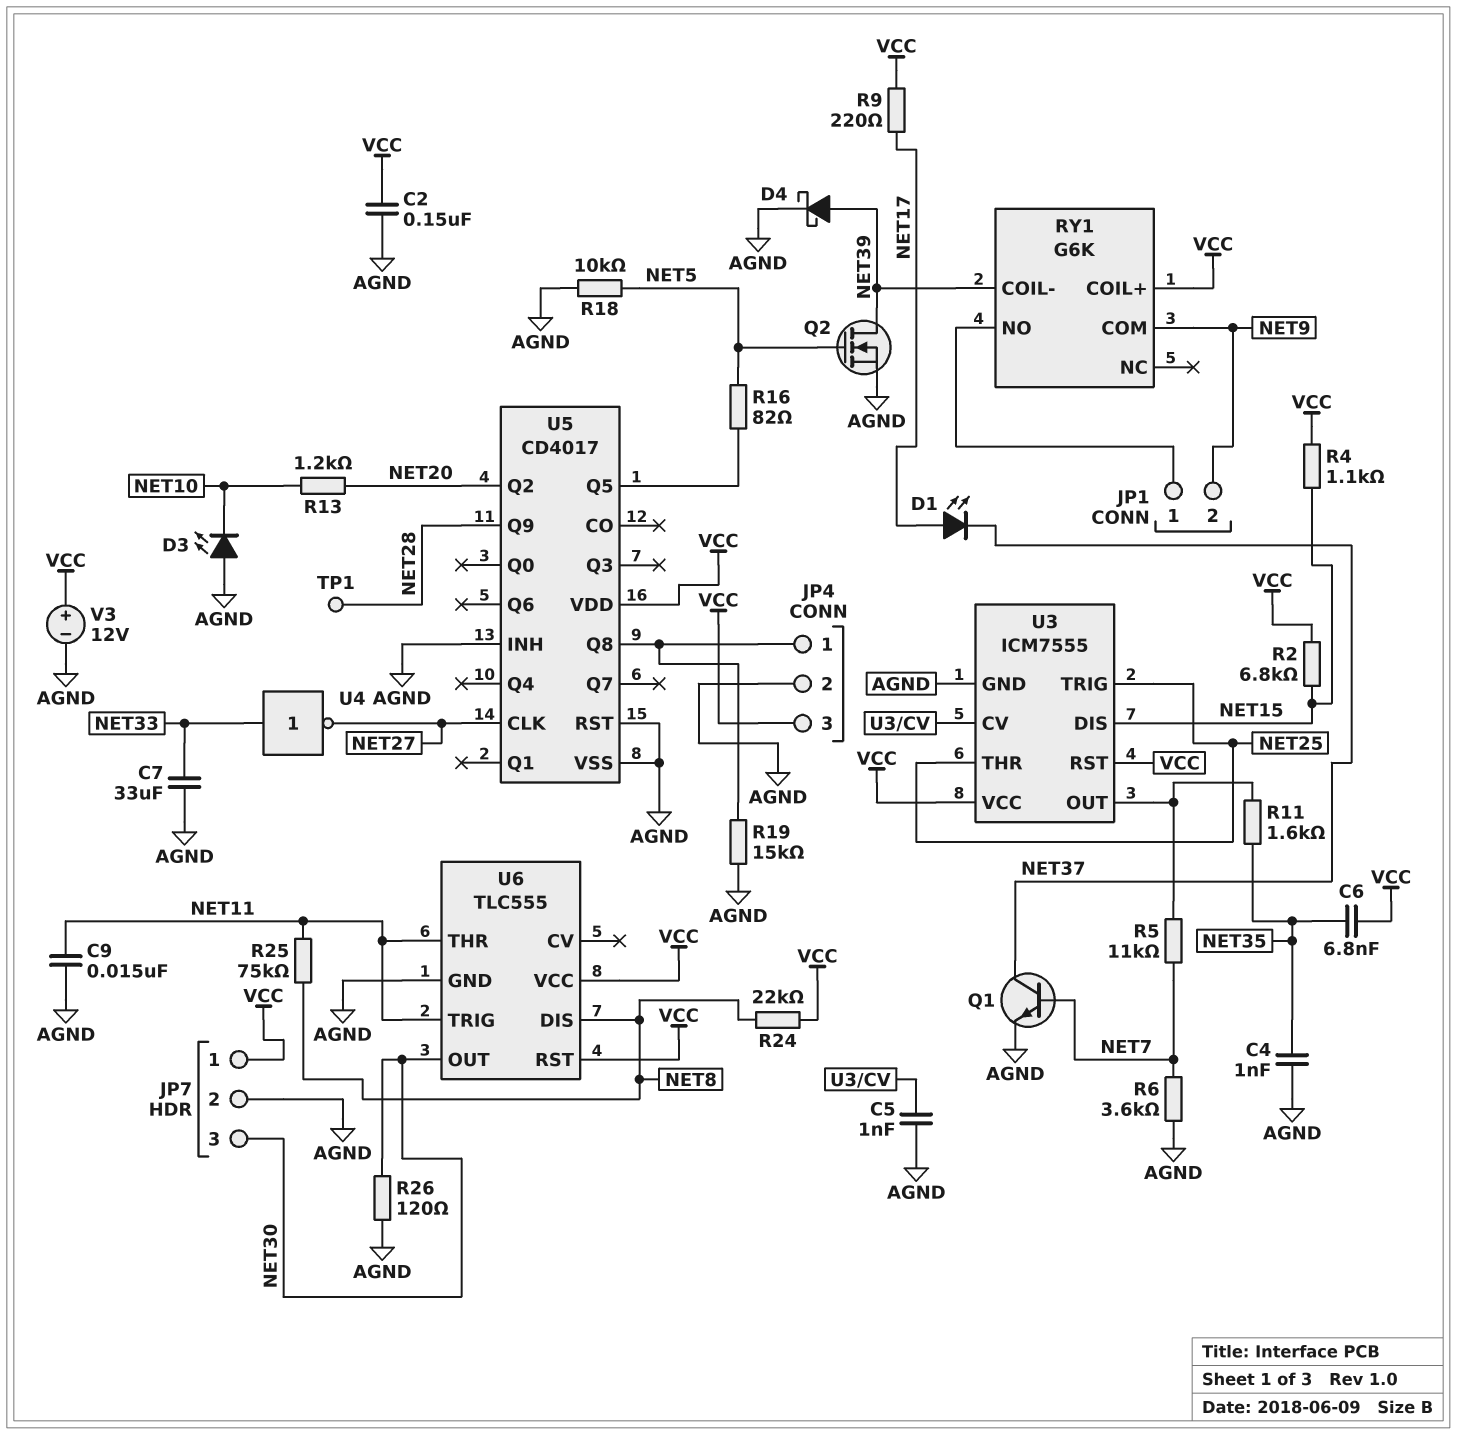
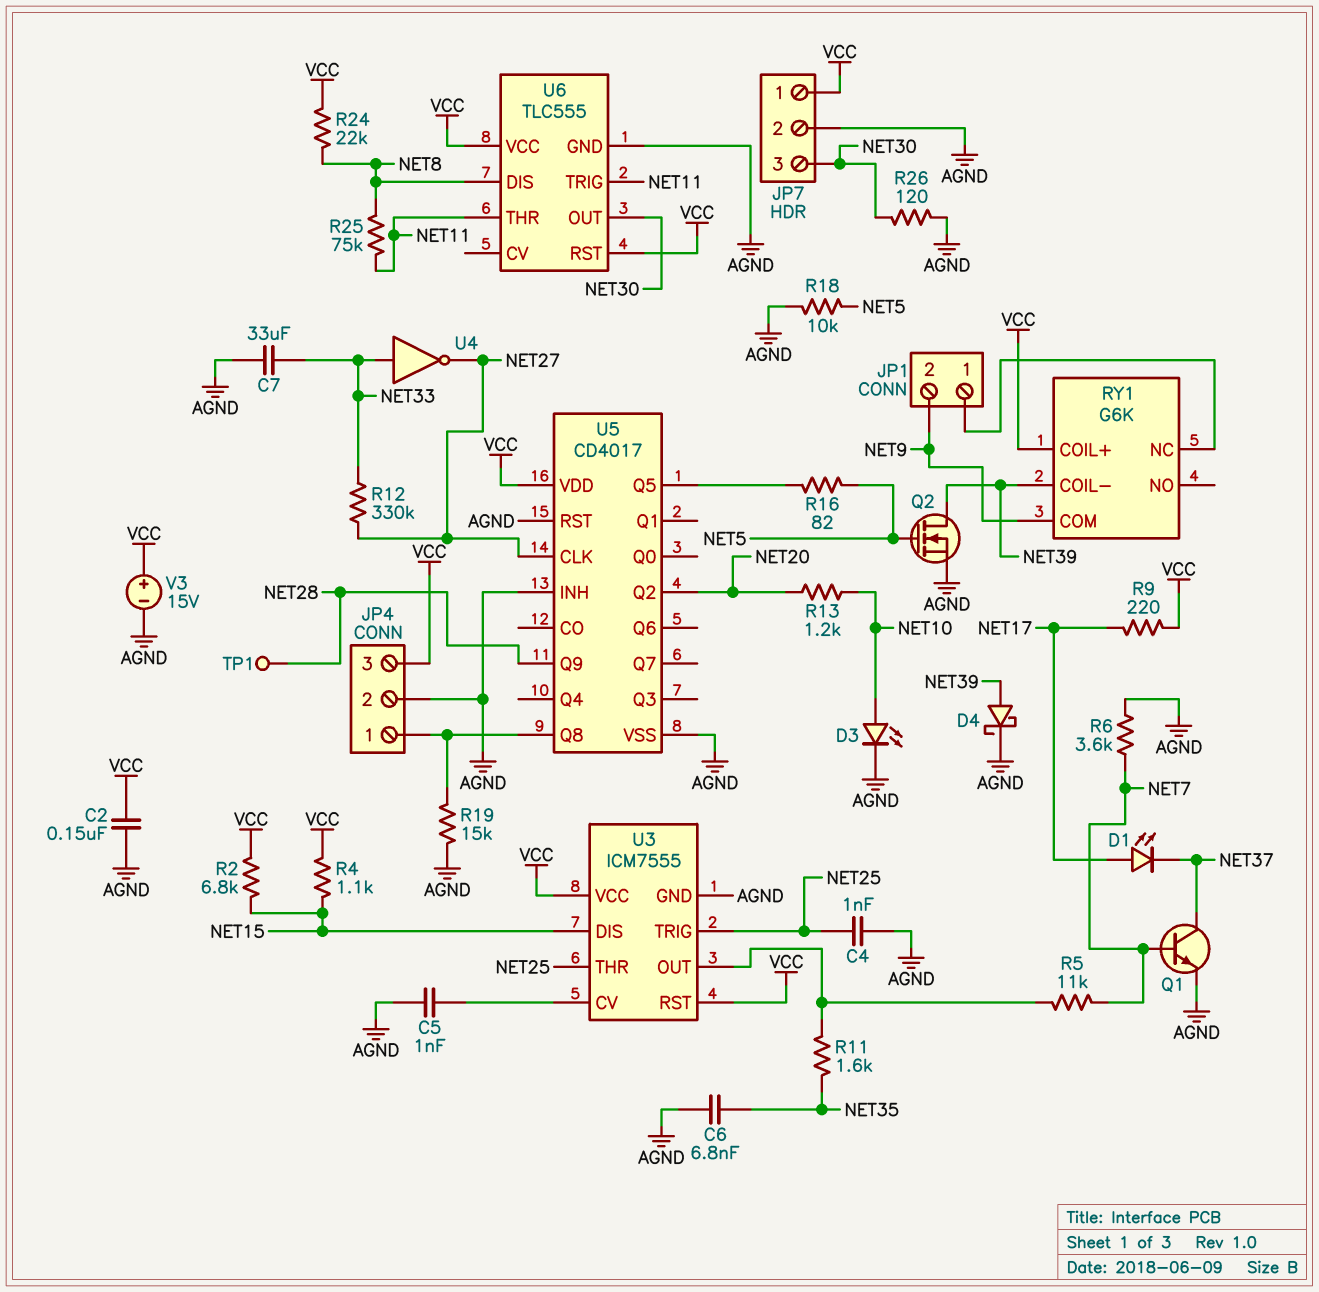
C4: 1nF (AGND, NET35) -> 1nF (AGND, NET25)
C6: 6.8nF (NET35, VCC) -> 6.8nF (AGND, NET35)
C9: 15nF (AGND, NET11) -> none
D3: LED (A AGND, K NET10) -> LED (A NET10, K AGND)
R12: none -> 330k (NET27, NET33)
RY1 pin NC: none -> JP1/1
RY1 pin NO: JP1/1 -> none
V3: 12V (plus VCC, minus AGND) -> 15V (plus VCC, minus AGND)

